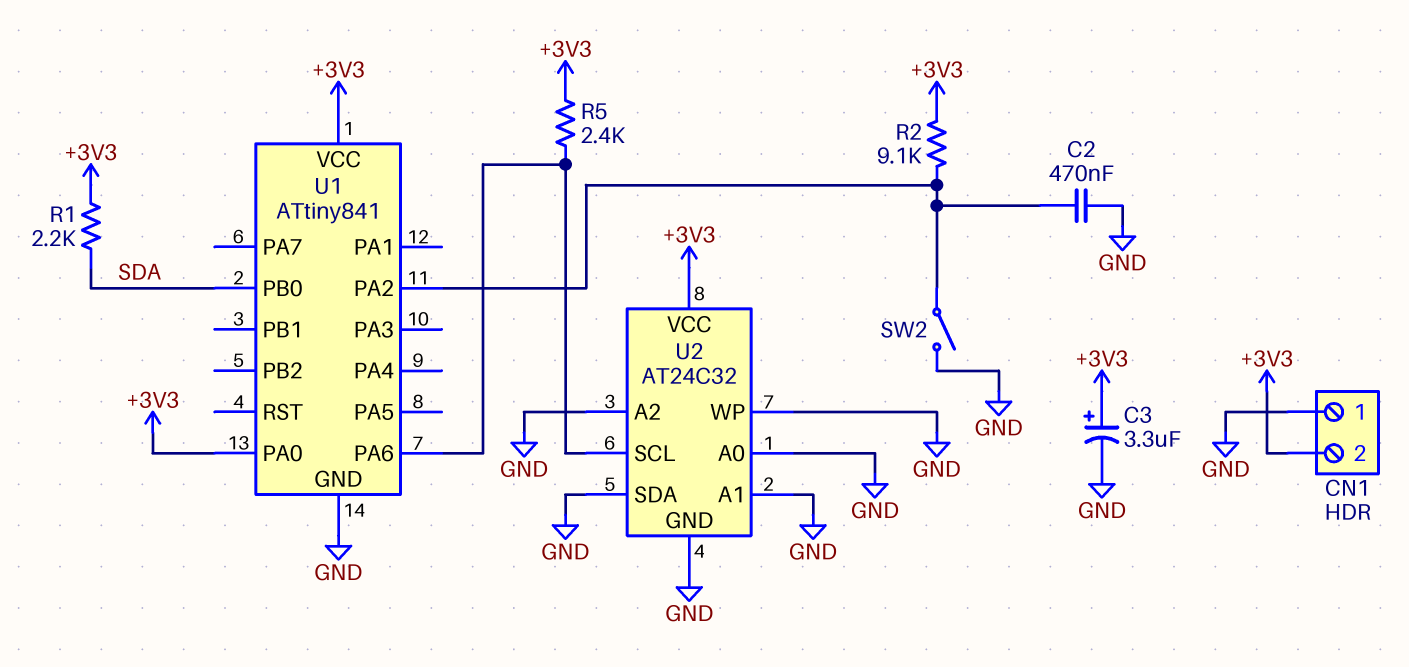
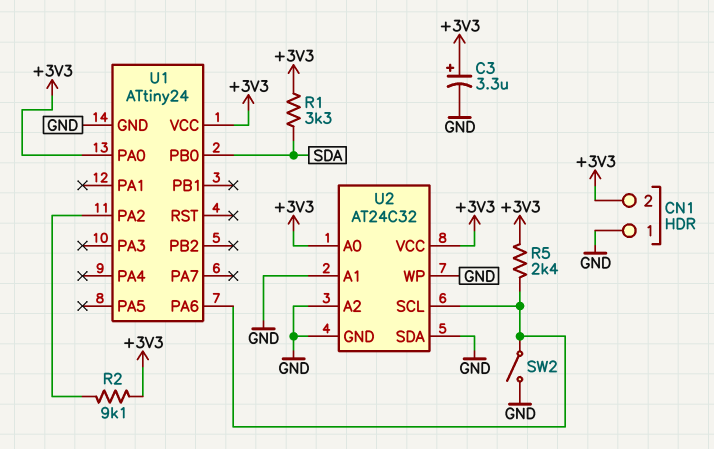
C2: 470nF (GND, U1/PA2) -> none
R1: 2.2k (+3V3, SDA) -> 3.3k (+3V3, SDA)
SW2: switch (GND, U1/PA2) -> switch (GND, U1/PA6)
U1: ATtiny841 -> ATtiny24
U2 pin A0: GND -> +3V3

